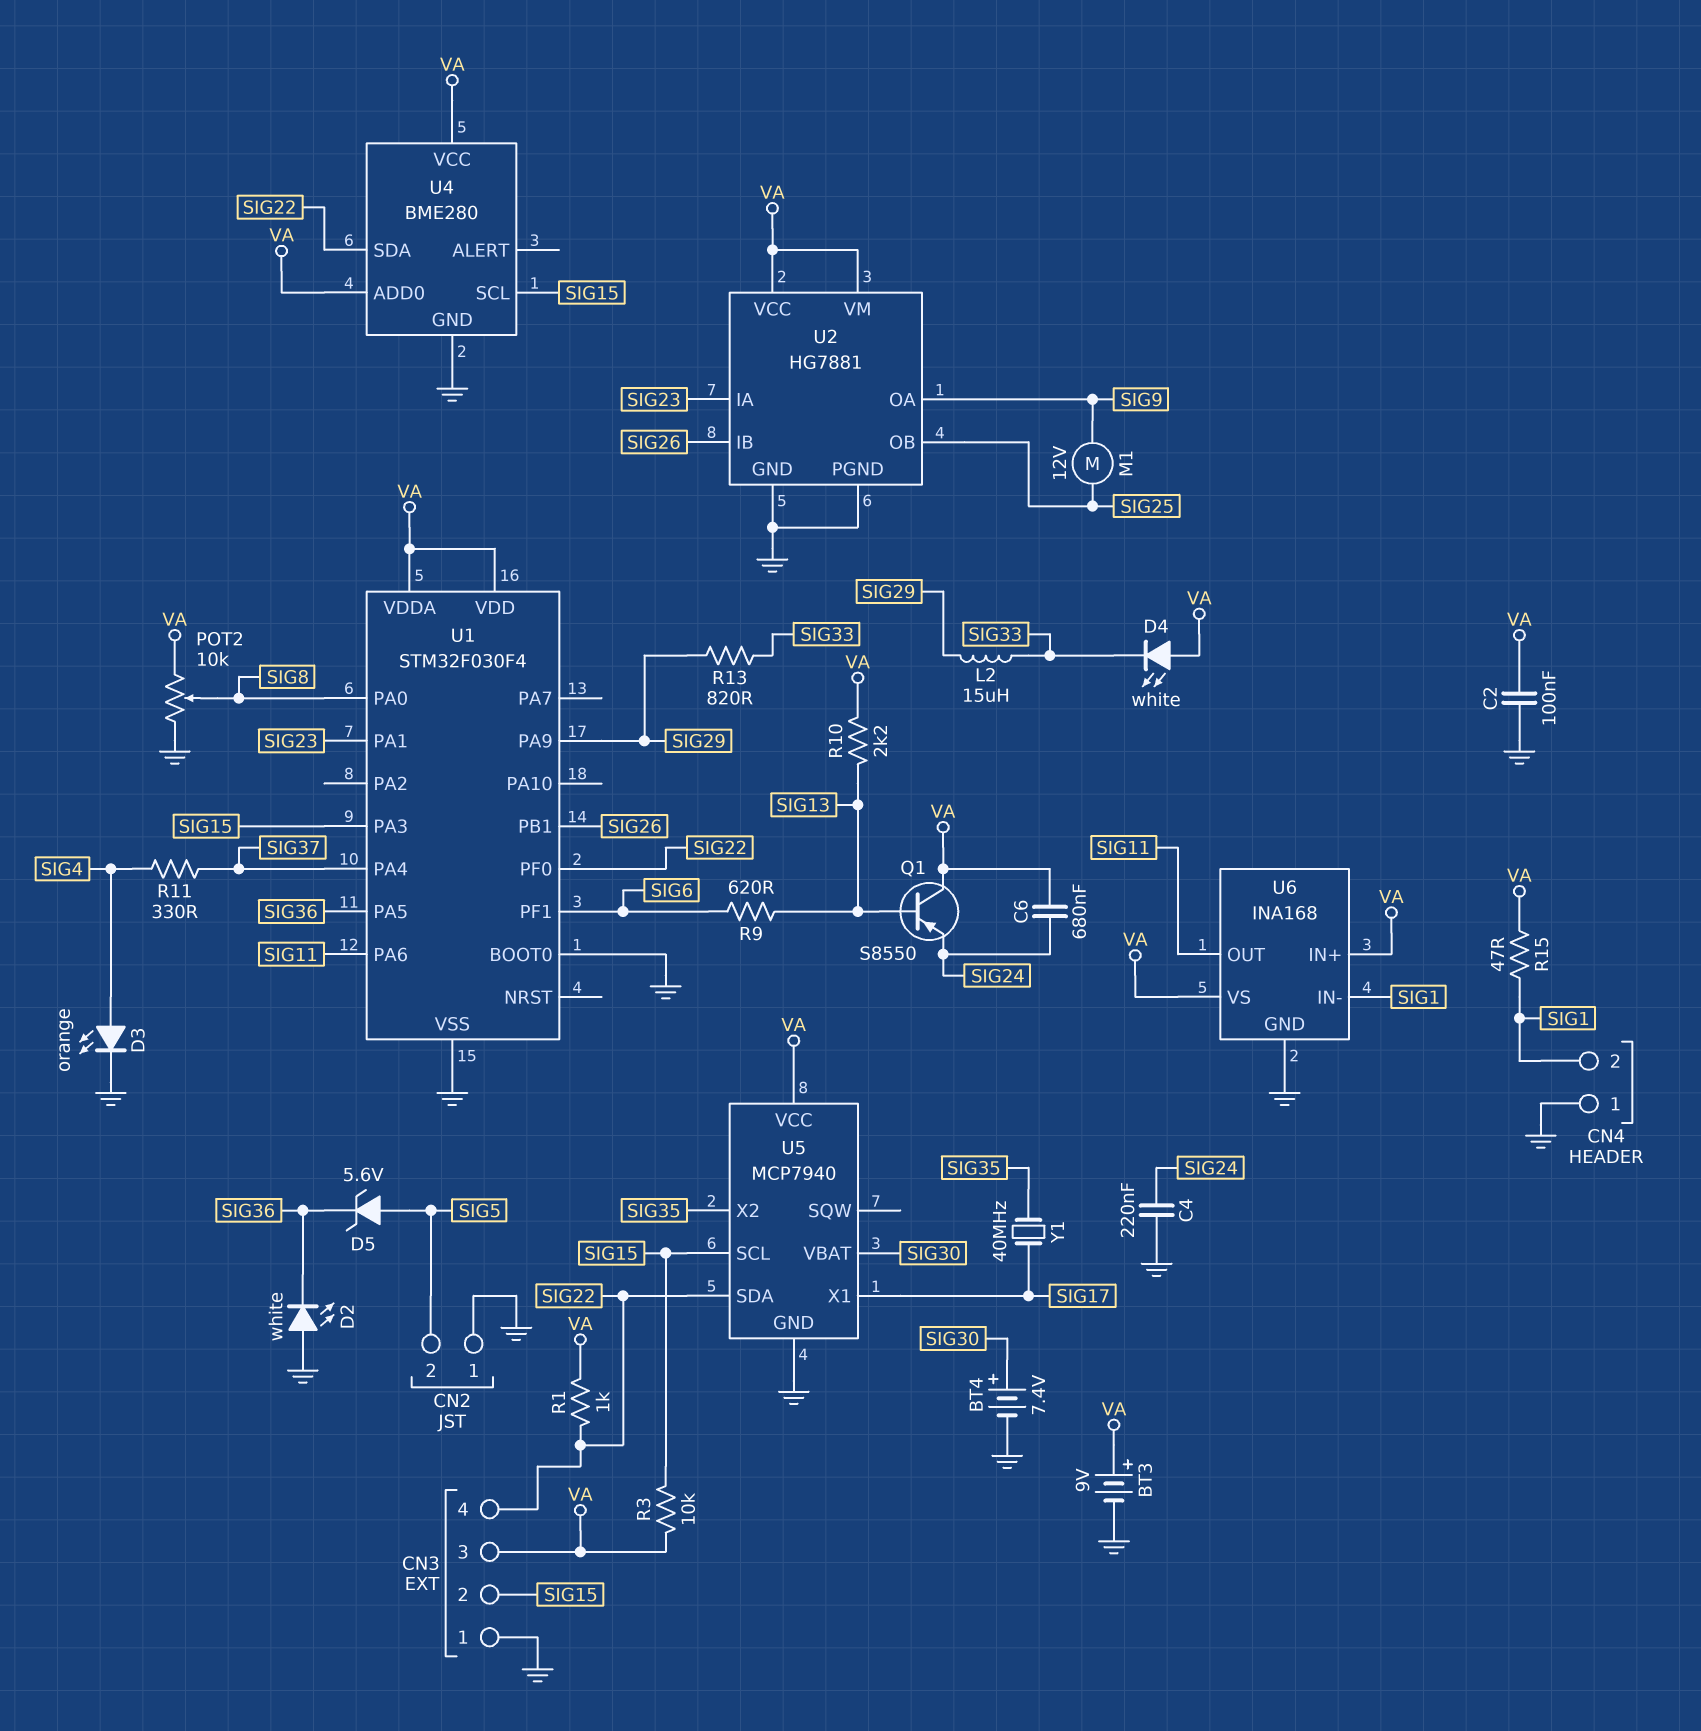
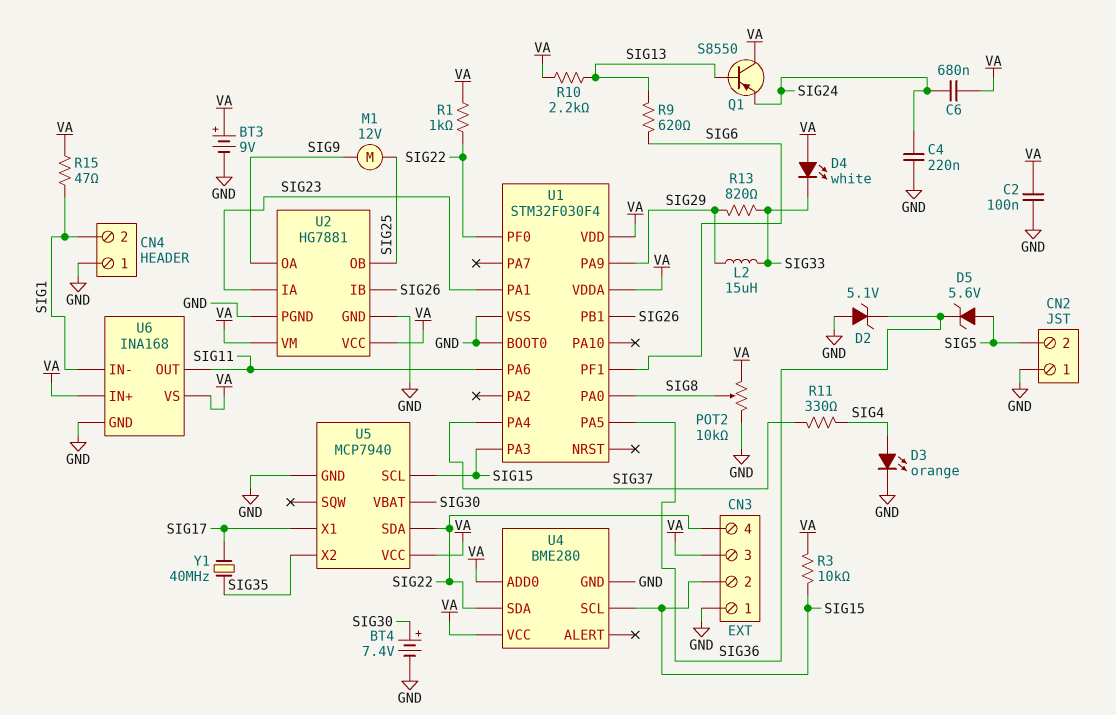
D2: LED white (A GND, K SIG36) -> zener 5.1V (A GND, K SIG36)

